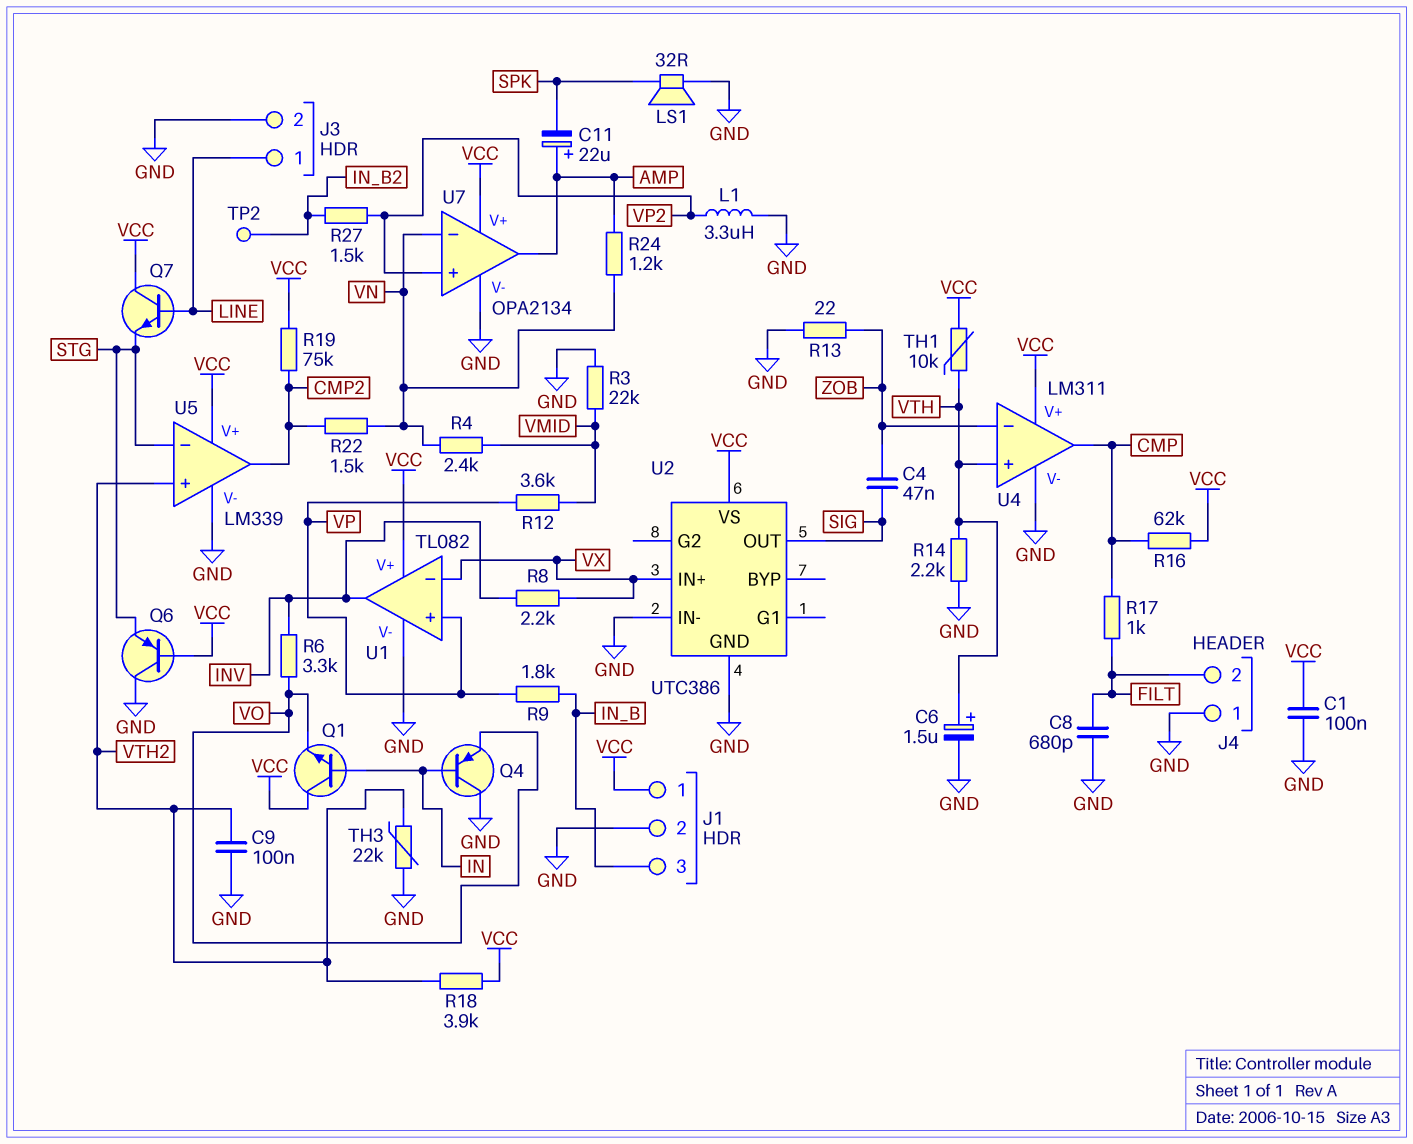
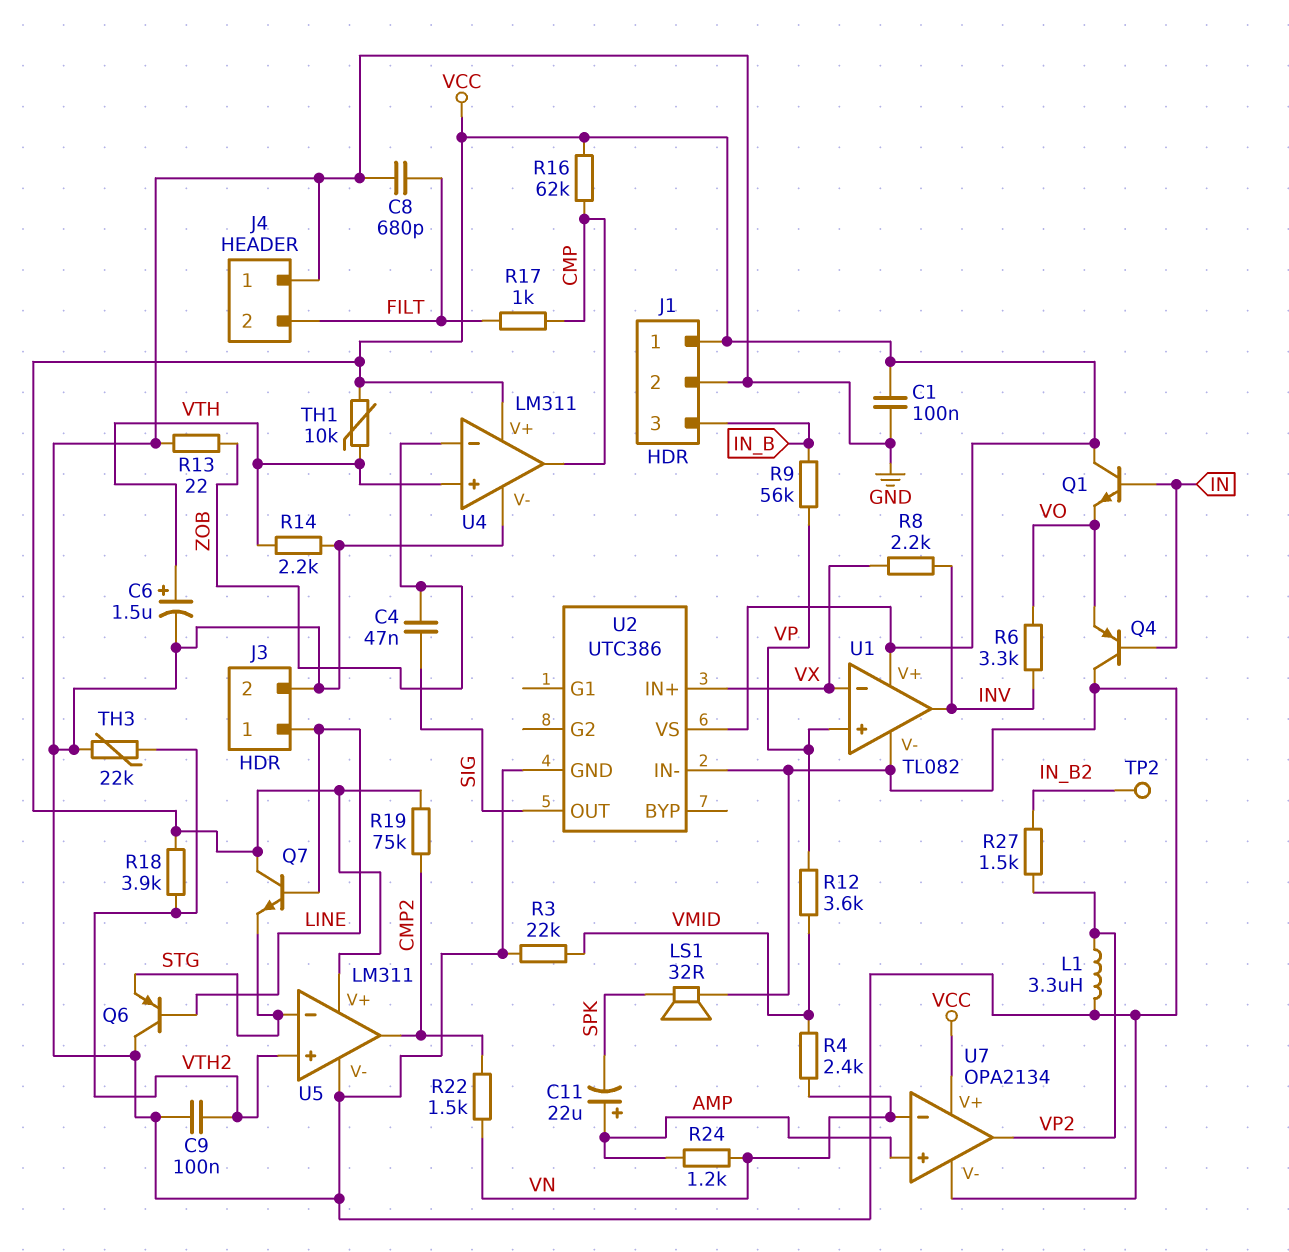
Q6: PNP (B VCC, C GND, E STG) -> PNP (B LINE, C GND, E STG)
R9: 1.8k (IN_B, VP) -> 56k (IN_B, VP)
U5: LM339 -> LM311
U7 pin in+: VP2 -> AMP
U7 pin out: AMP -> VP2

